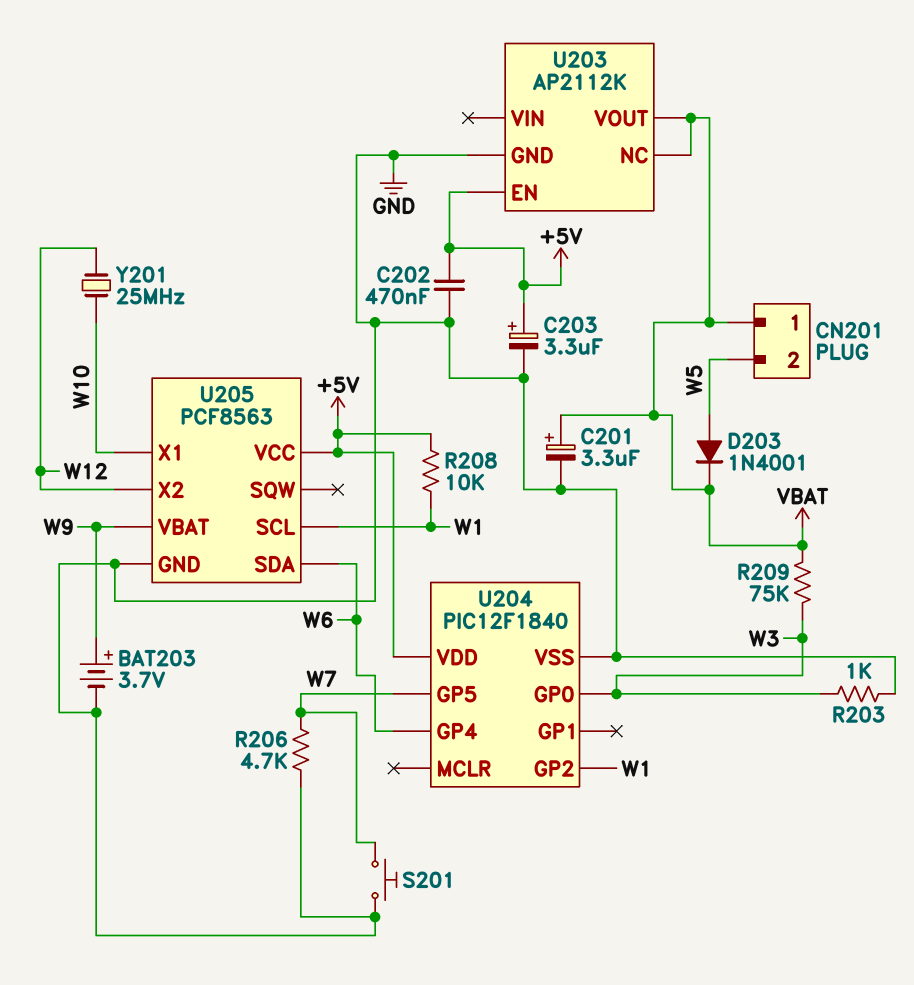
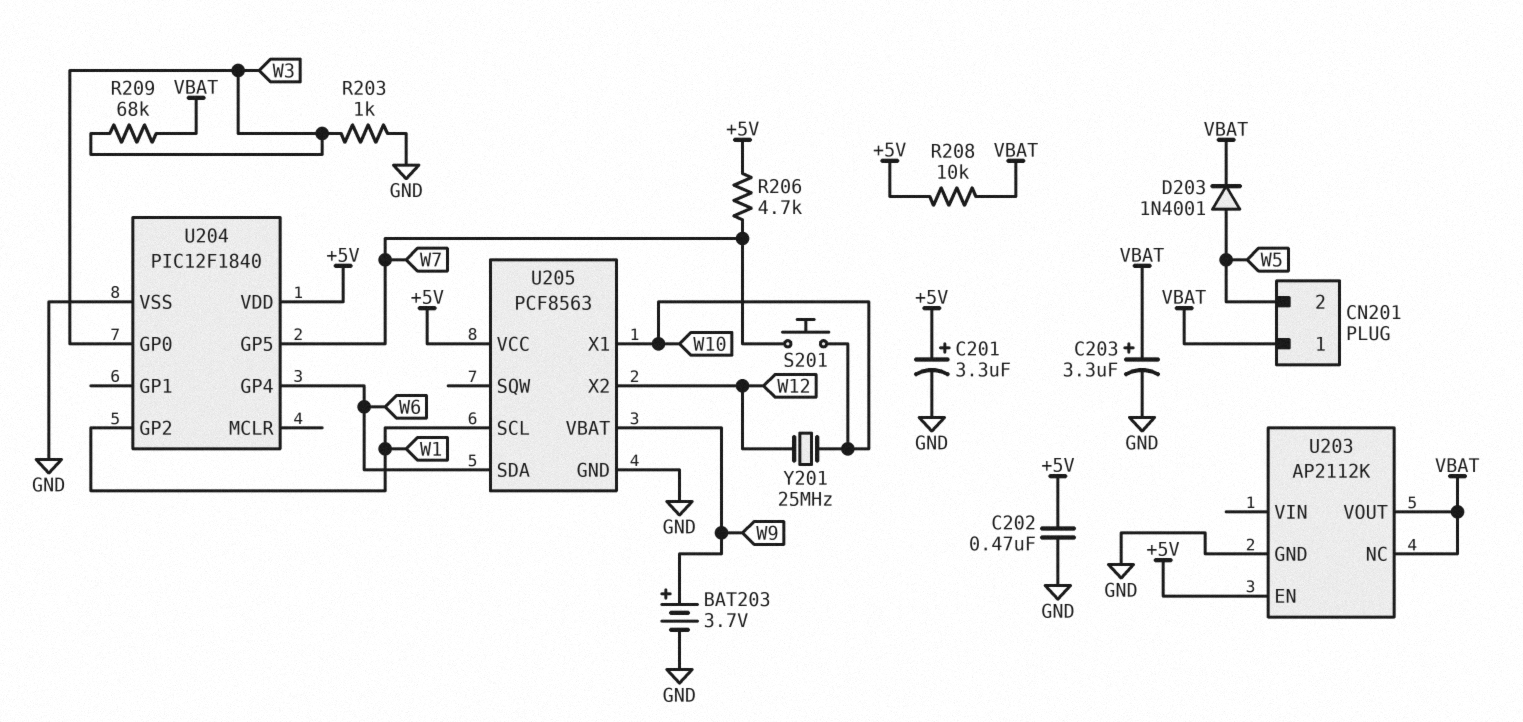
C201: 3.3uF (plus VBAT, minus GND) -> 3.3uF (plus +5V, minus GND)
C203: 3.3uF (plus +5V, minus GND) -> 3.3uF (plus VBAT, minus GND)
R206: 4.7k (GND, W7) -> 4.7k (+5V, W7)
R208: 10k (+5V, W1) -> 10k (+5V, VBAT)
R209: 75k (VBAT, W3) -> 68k (VBAT, W3)
S201: button (GND, W7) -> button (W7, W10)

